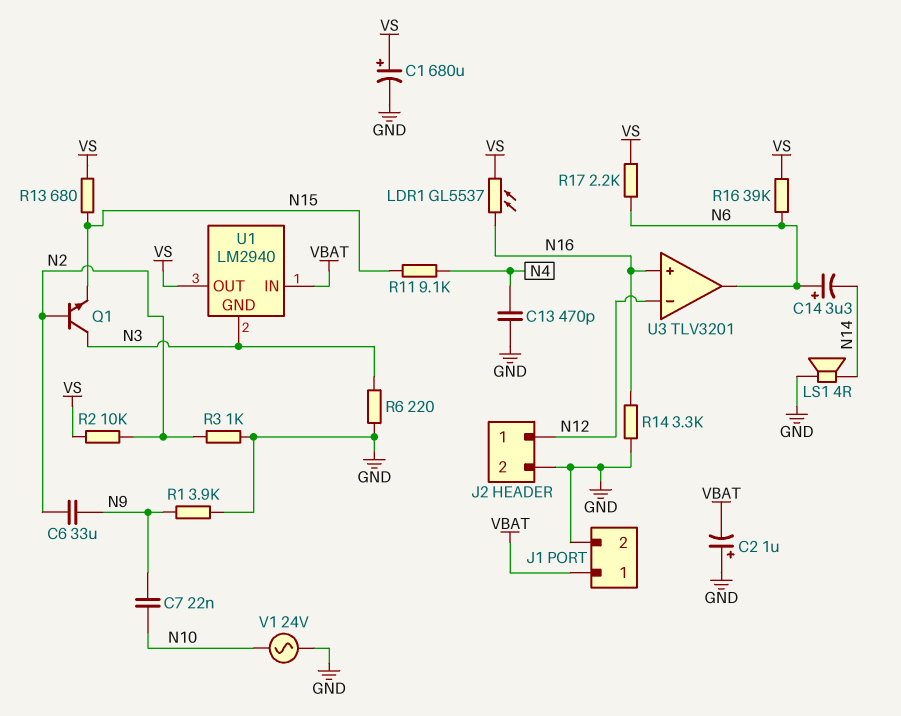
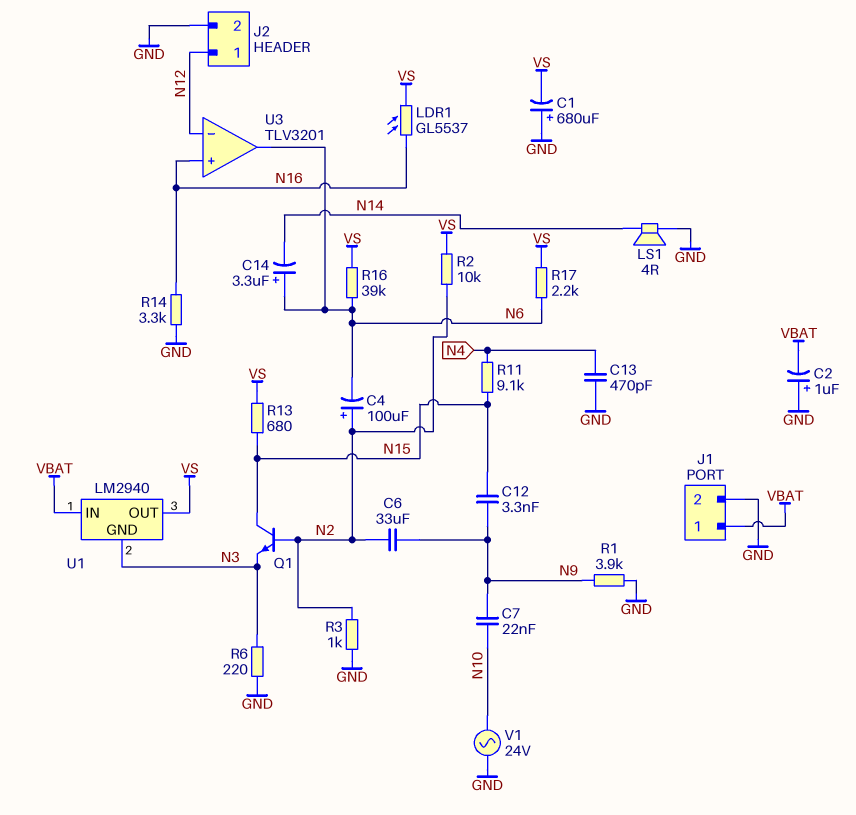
C1: 680uF (plus VS, minus GND) -> 680uF (plus GND, minus VS)
C4: none -> 100uF (plus N2, minus N6)
C12: none -> 3.3nF (N9, N15)
Q1: NPN (B N2, C N3, E N15) -> NPN (B N2, C N15, E N3)

